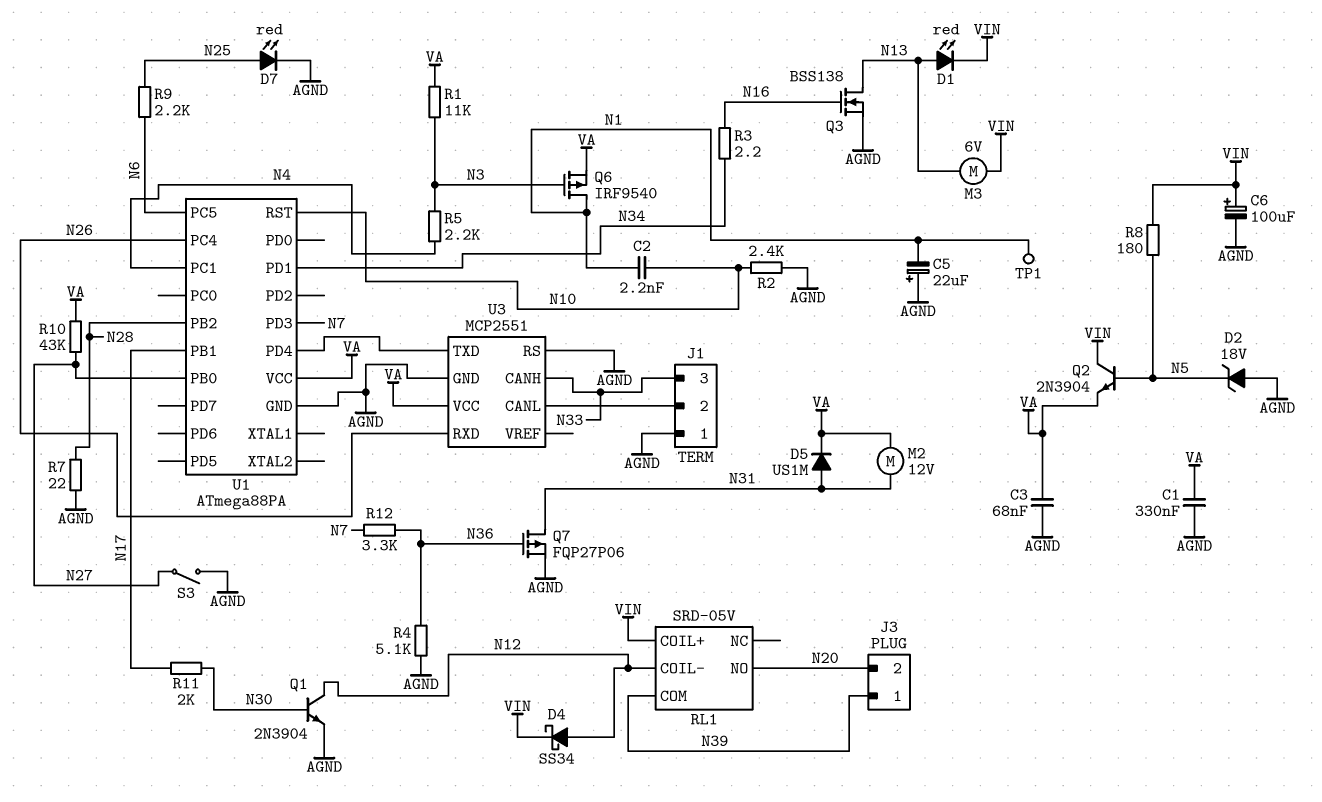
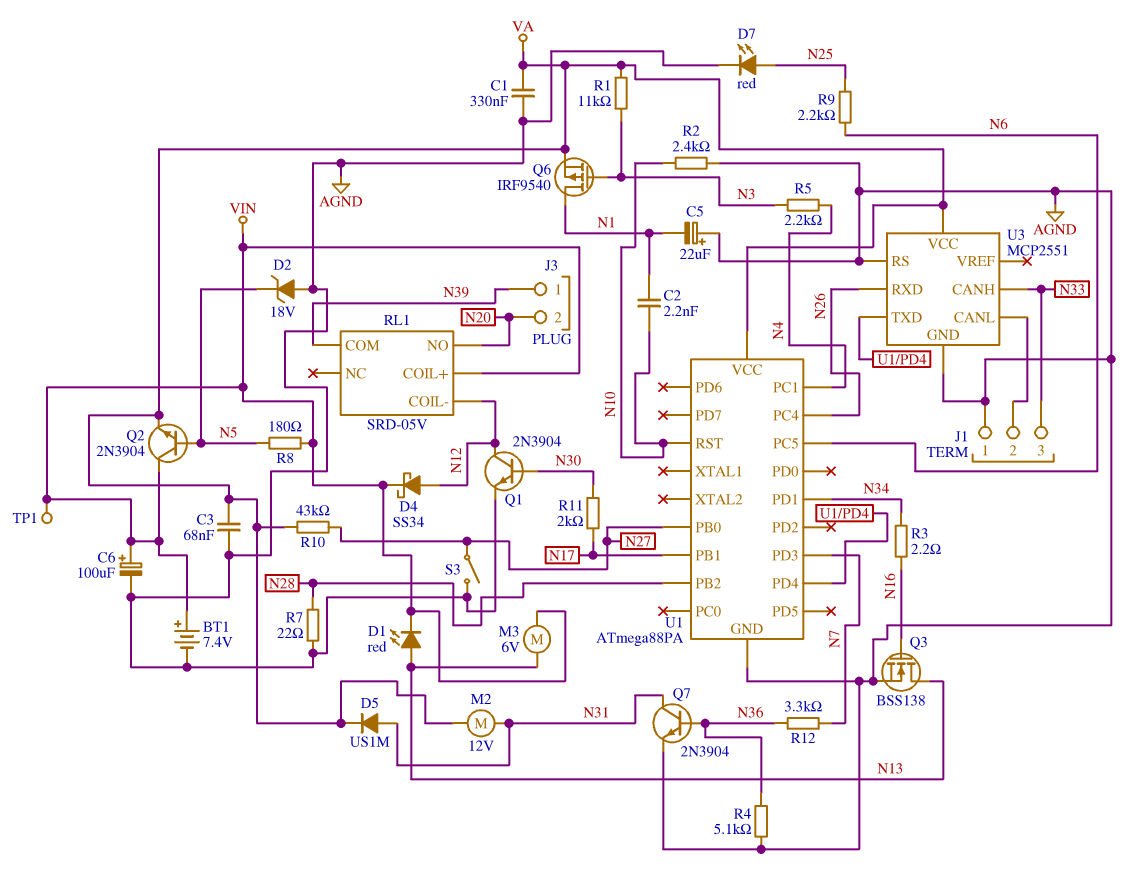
BT1: none -> 7.4V (plus VIN, minus AGND)
Q7: PMOS FQP27P06 (G N36, D N31, S AGND) -> NPN 2N3904 (B N36, C N31, E AGND)
TP1: test point (N1) -> test point (VIN)

